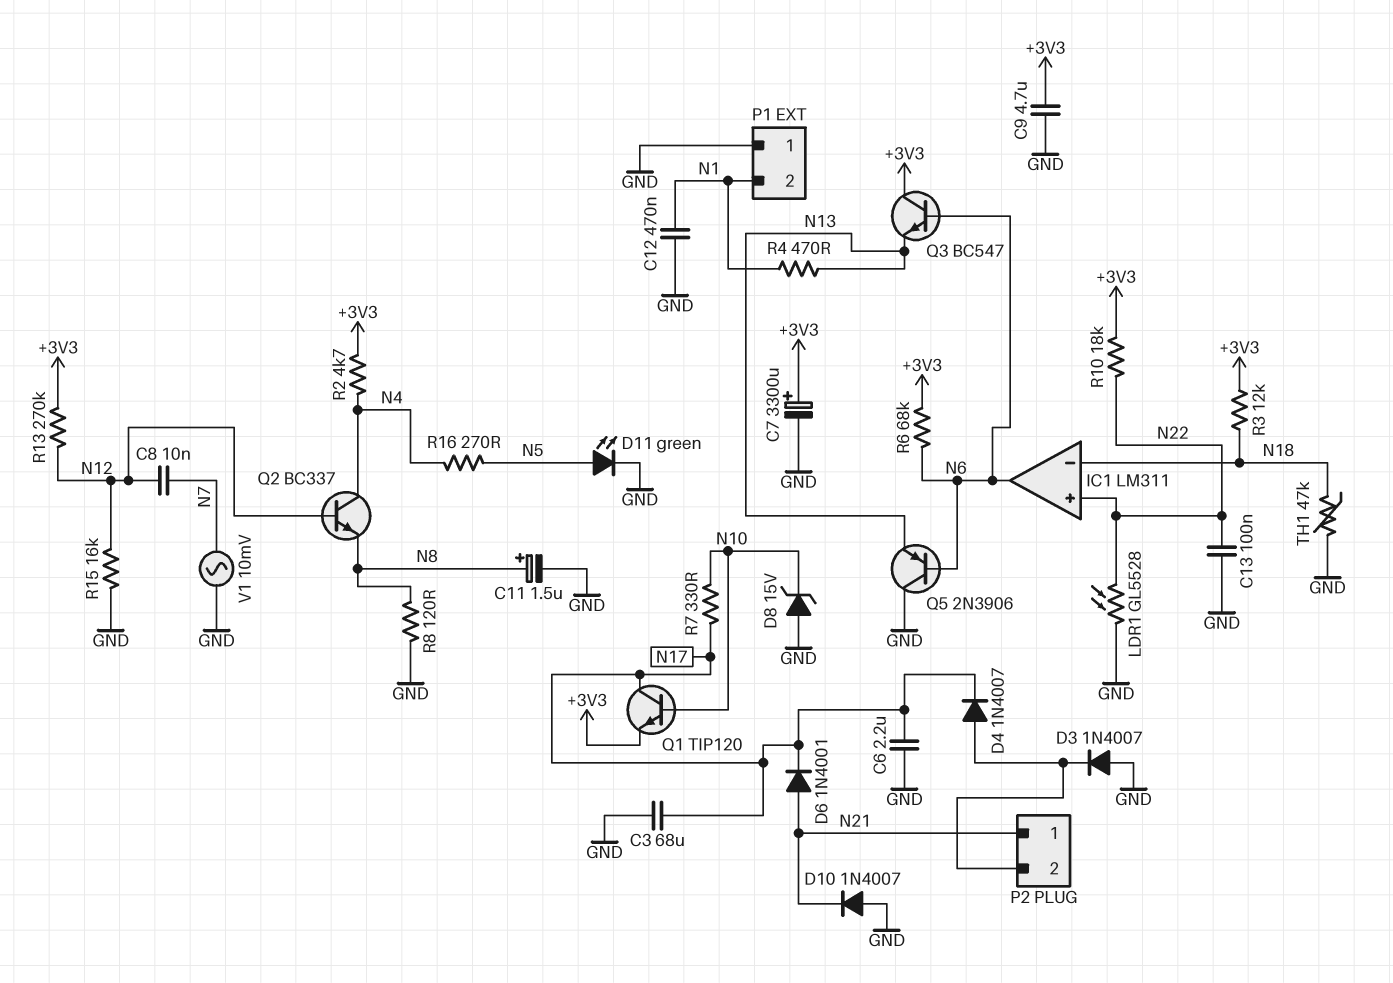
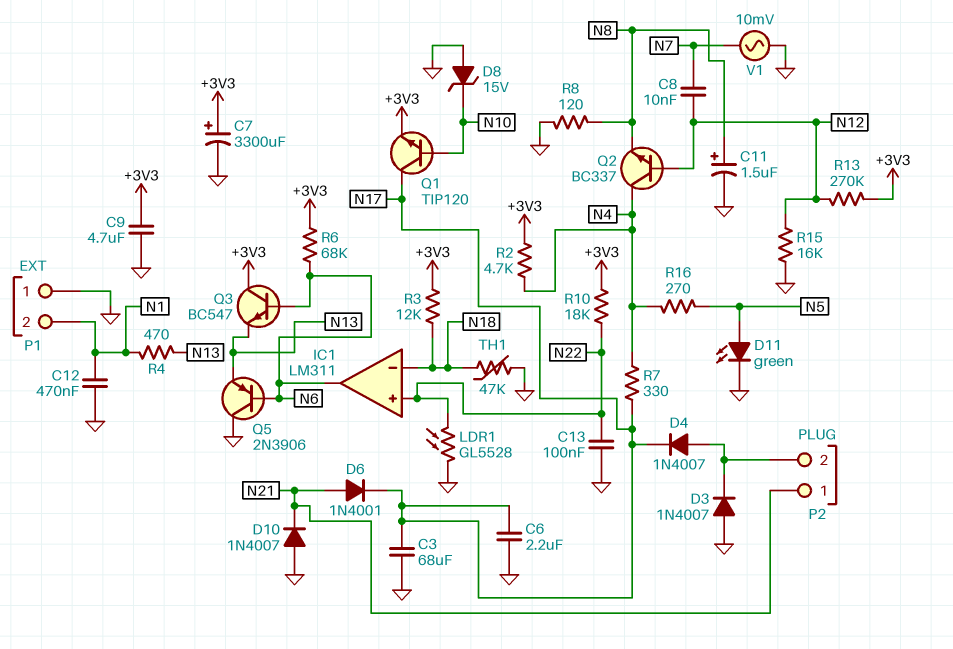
R7: 330 (N10, N17) -> 330 (N4, N17)

